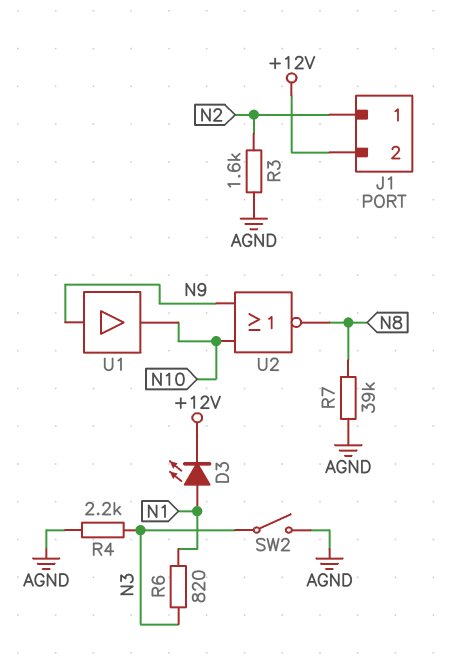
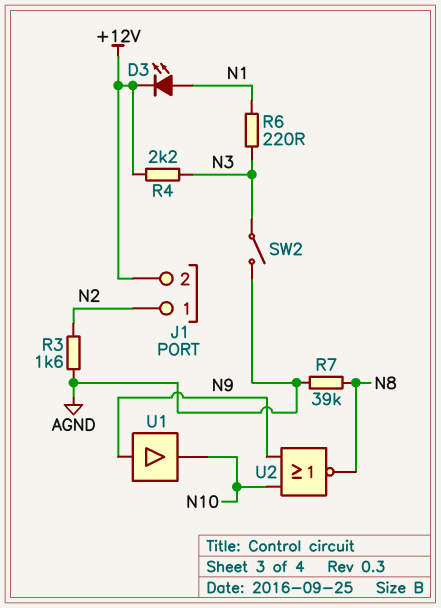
R4: 2.2k (AGND, N3) -> 2.2k (+12V, N3)
R6: 820 (N1, N3) -> 220 (N1, N3)

